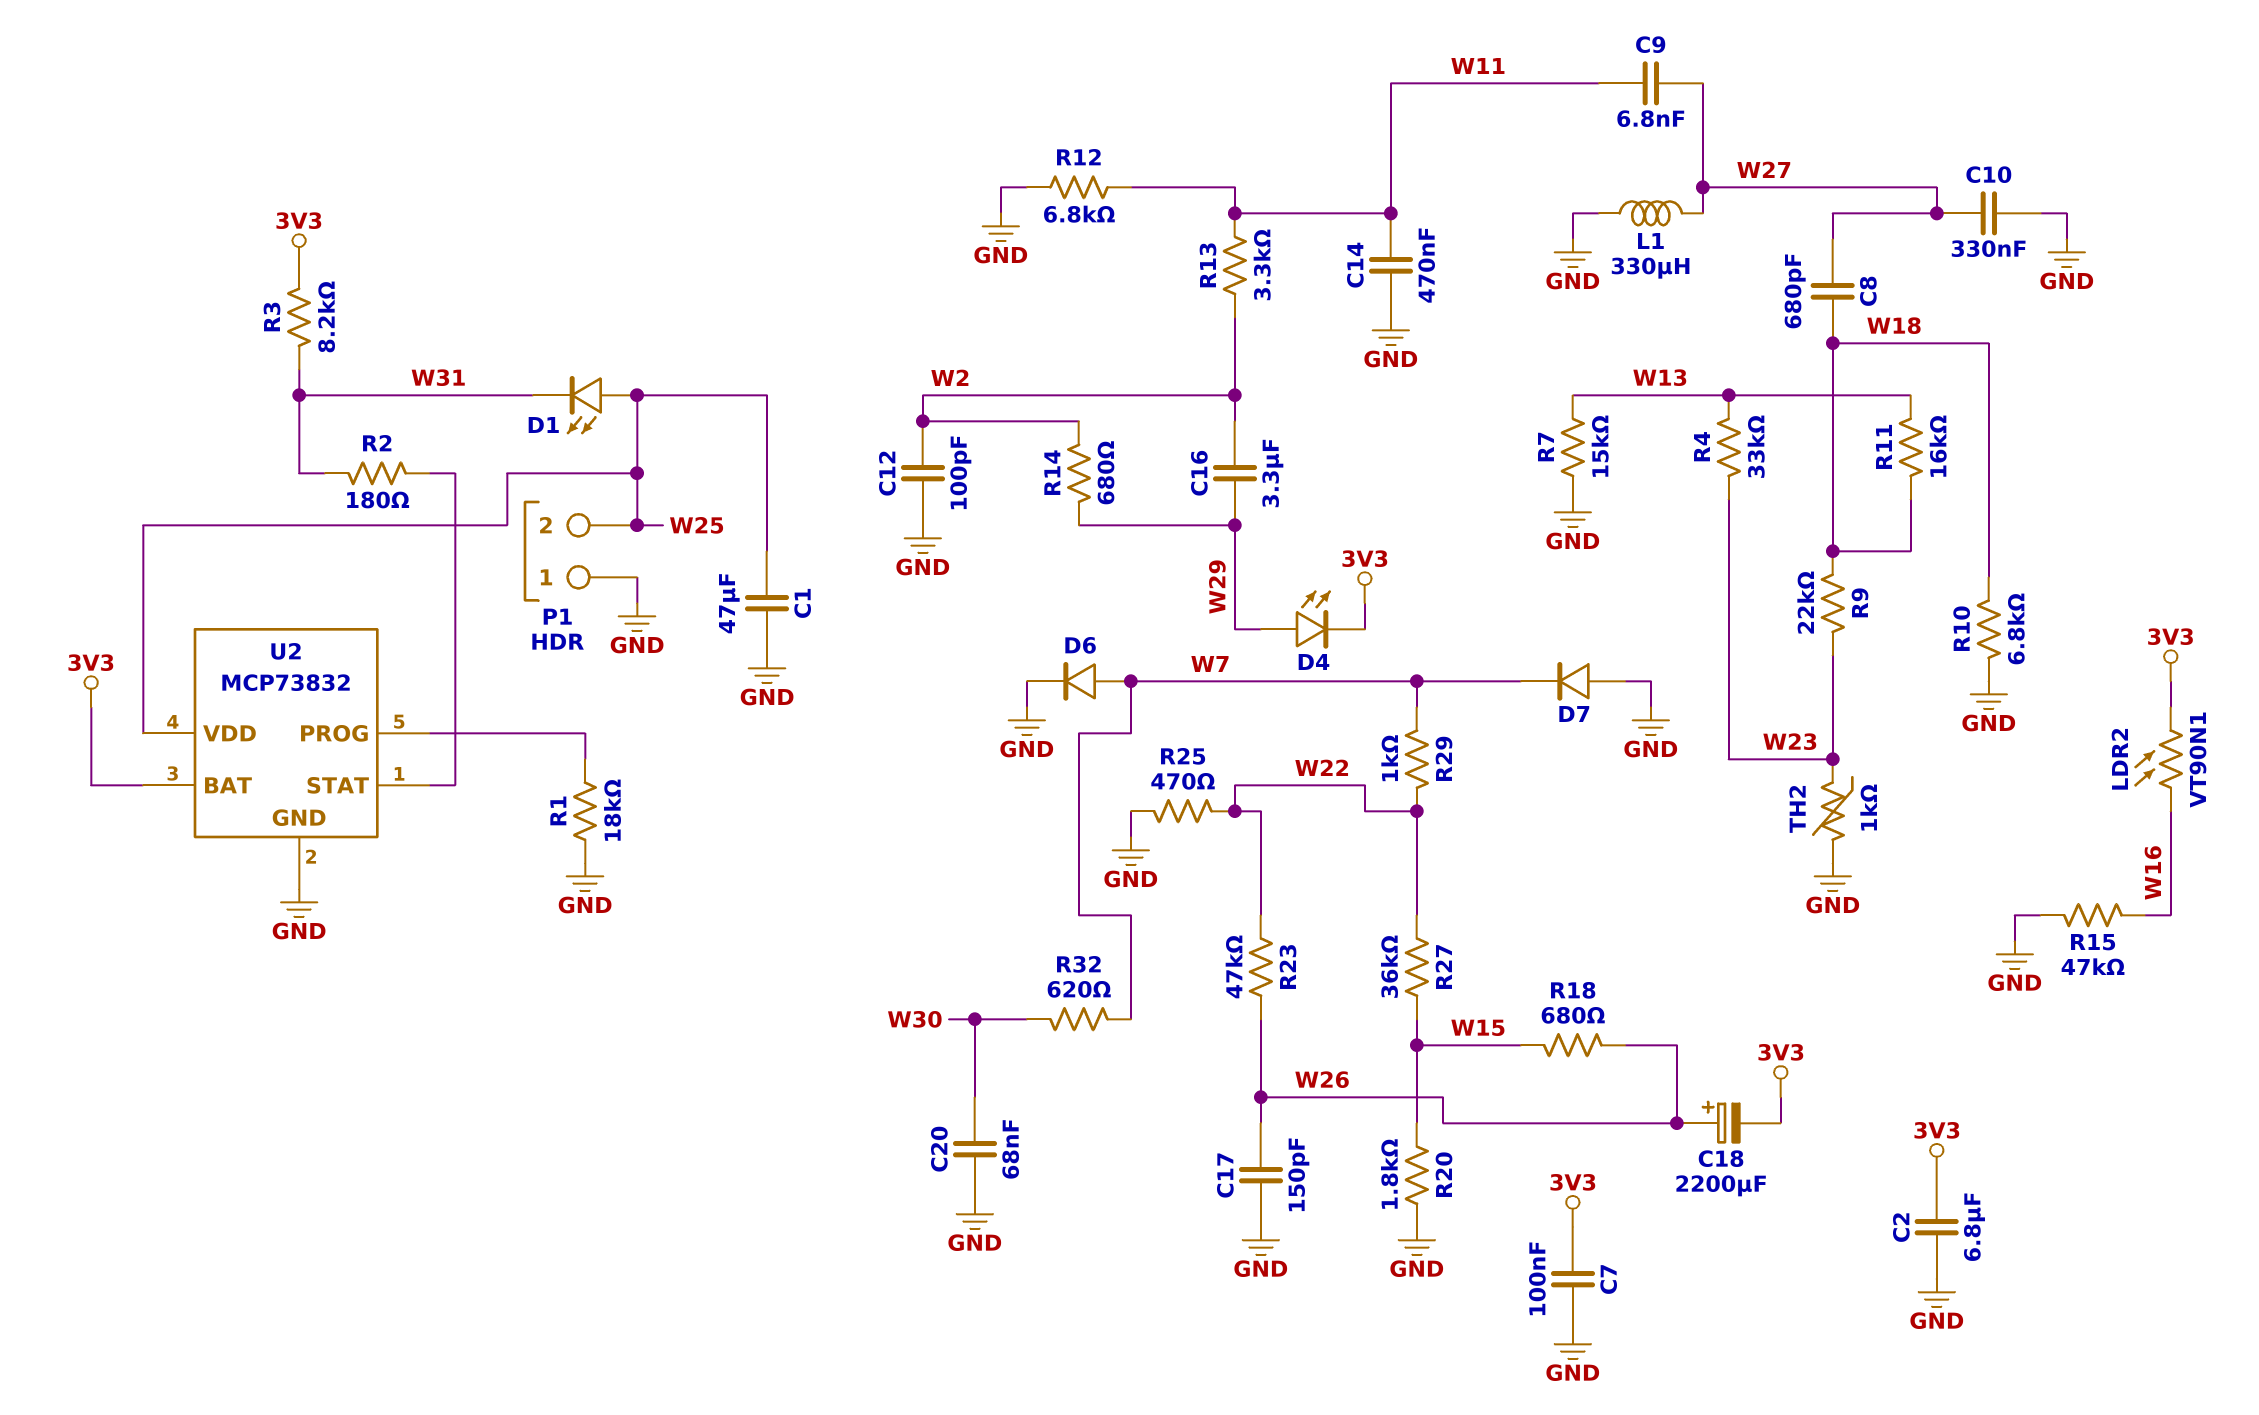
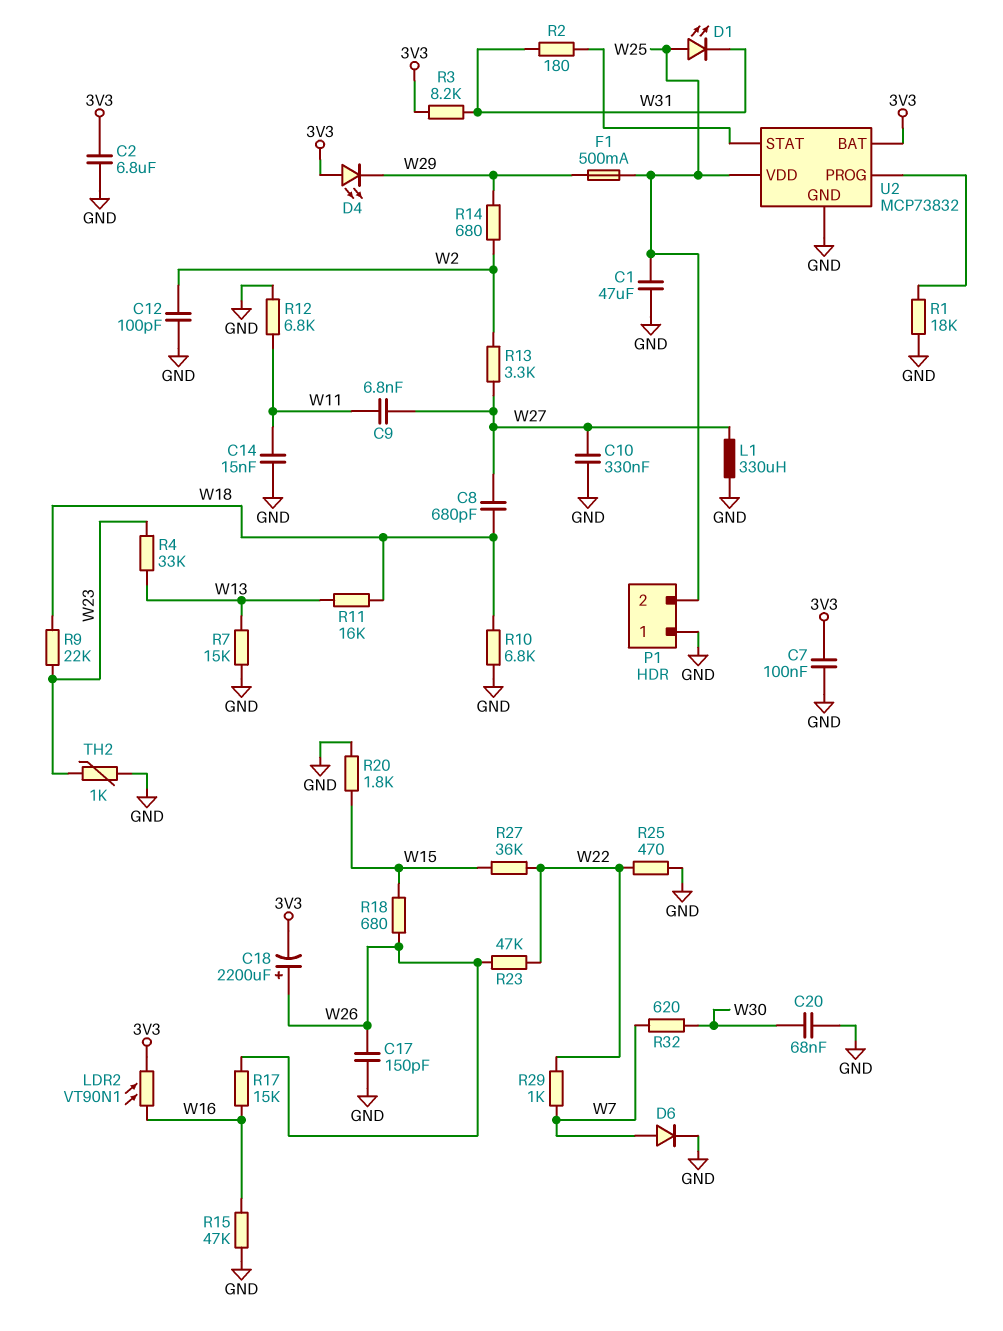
C14: 470nF (GND, W11) -> 15nF (GND, W11)
C16: 3.3uF (W2, W29) -> none
D4: LED (A W29, K 3V3) -> LED (A 3V3, K W29)
D7: diode (A GND, K W7) -> none
F1: none -> 500mA (W25, W29)
R13: 3.3k (W2, W11) -> 3.3k (W2, W27)
R17: none -> 15k (W16, W26)

